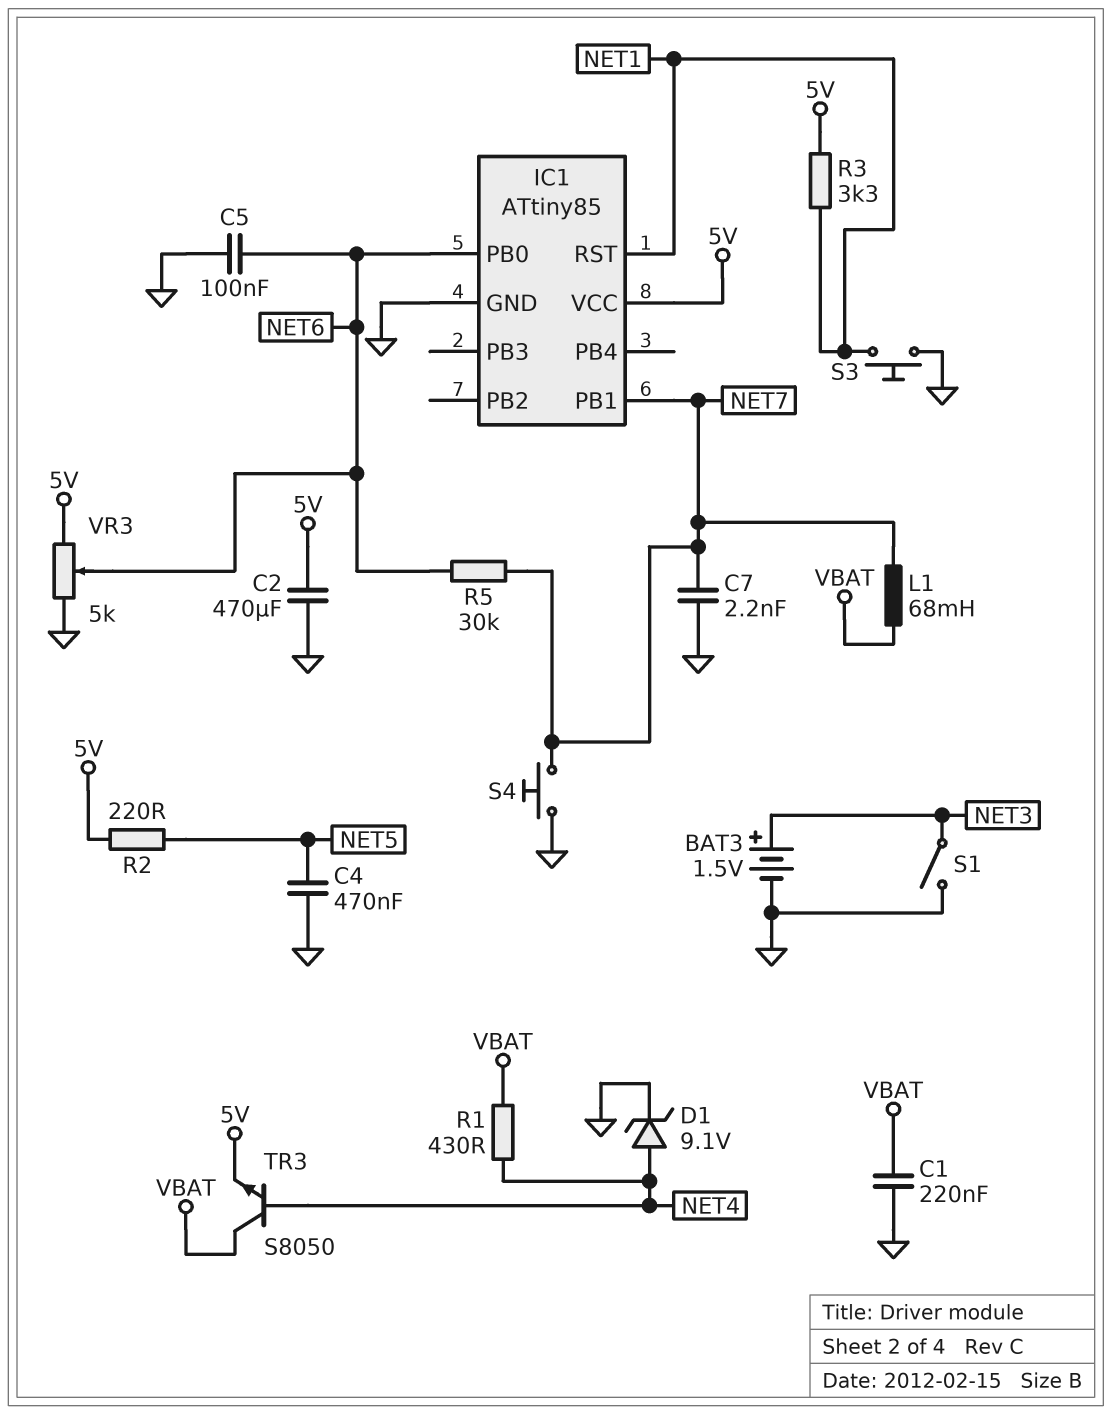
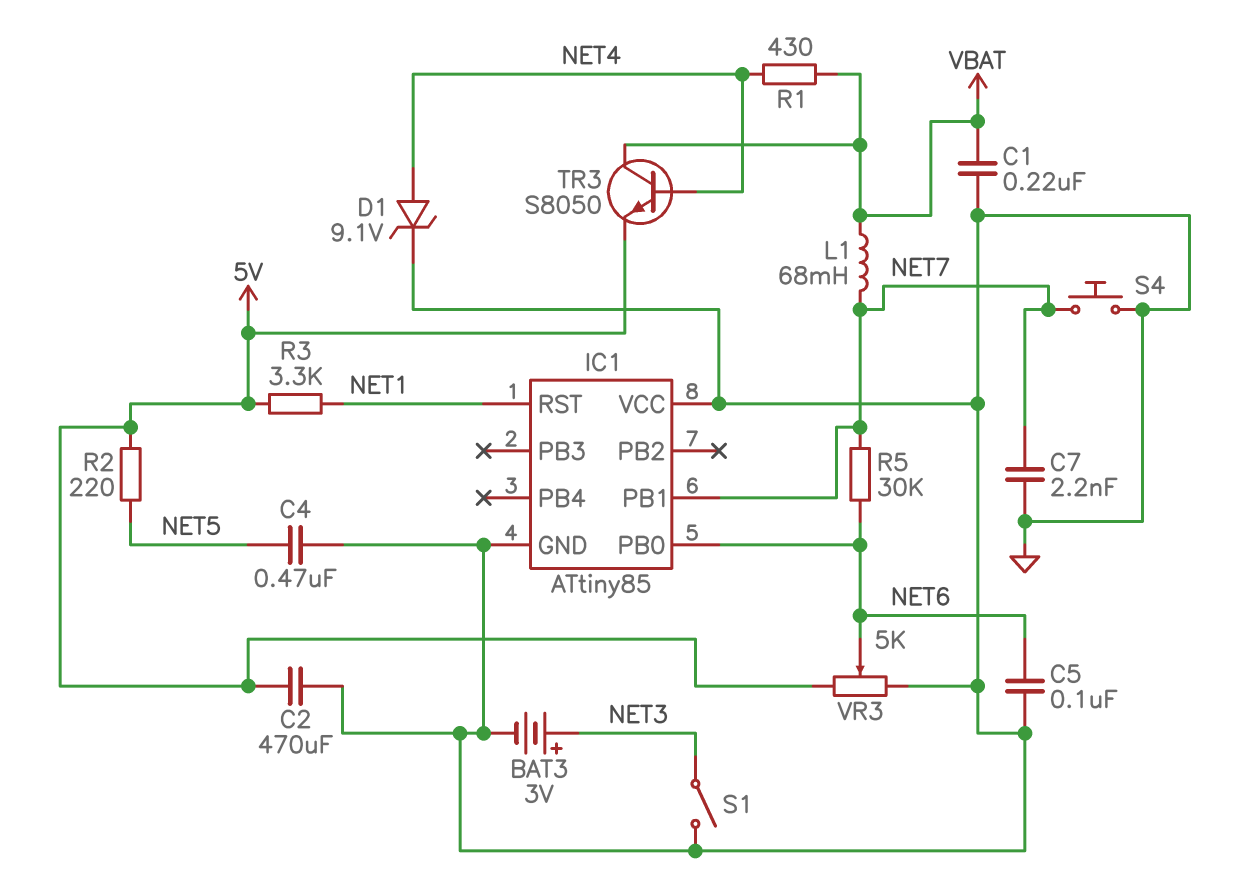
BAT3: 1.5V (plus NET3, minus GND) -> 3V (plus NET3, minus GND)
IC1 pin VCC: 5V -> GND
S3: button (GND, NET1) -> none

